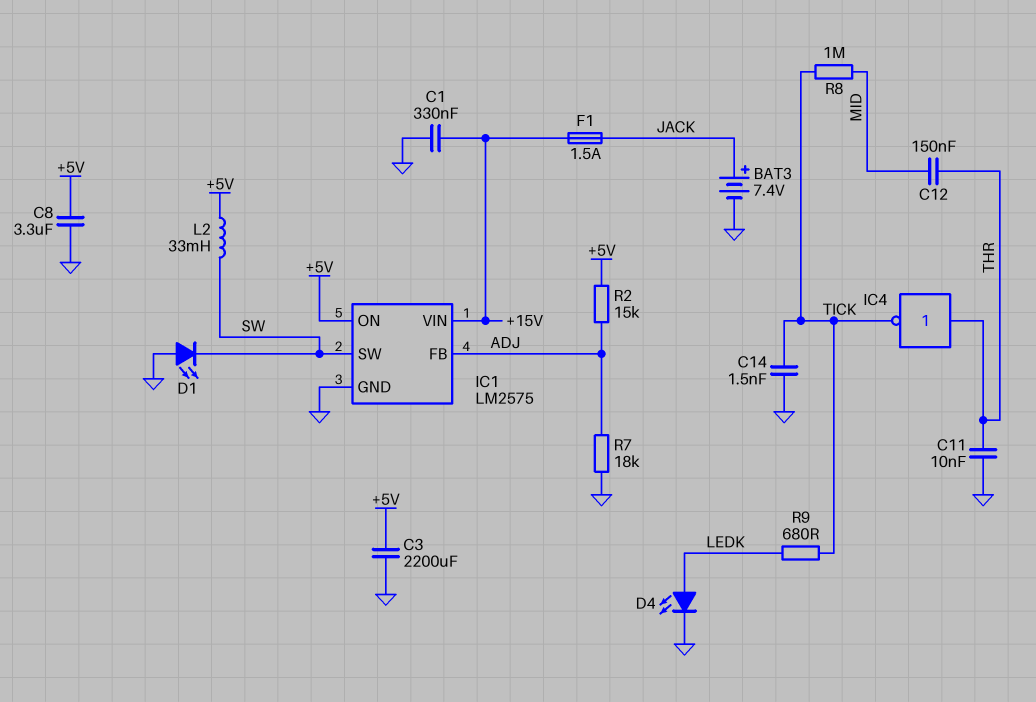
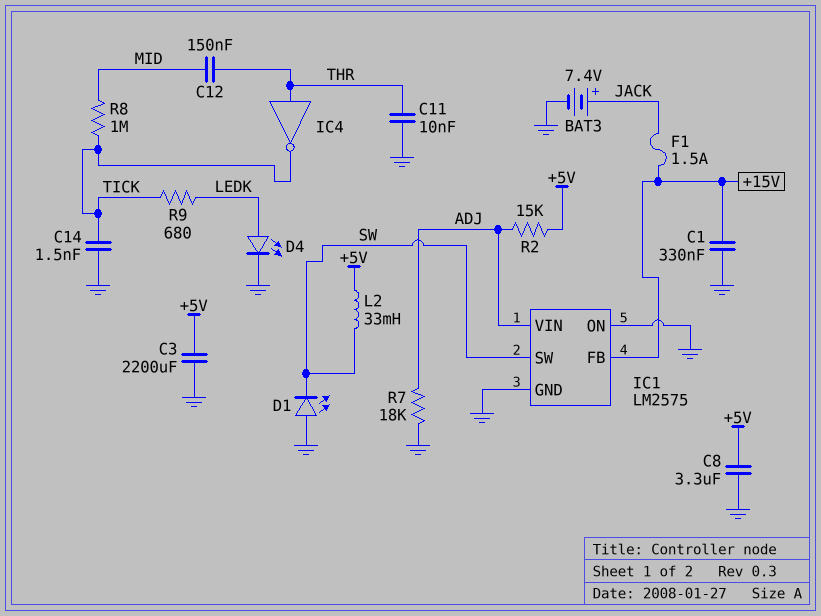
IC1 pin FB: ADJ -> +15V
IC1 pin ON: +5V -> GND
IC1 pin VIN: +15V -> ADJ

